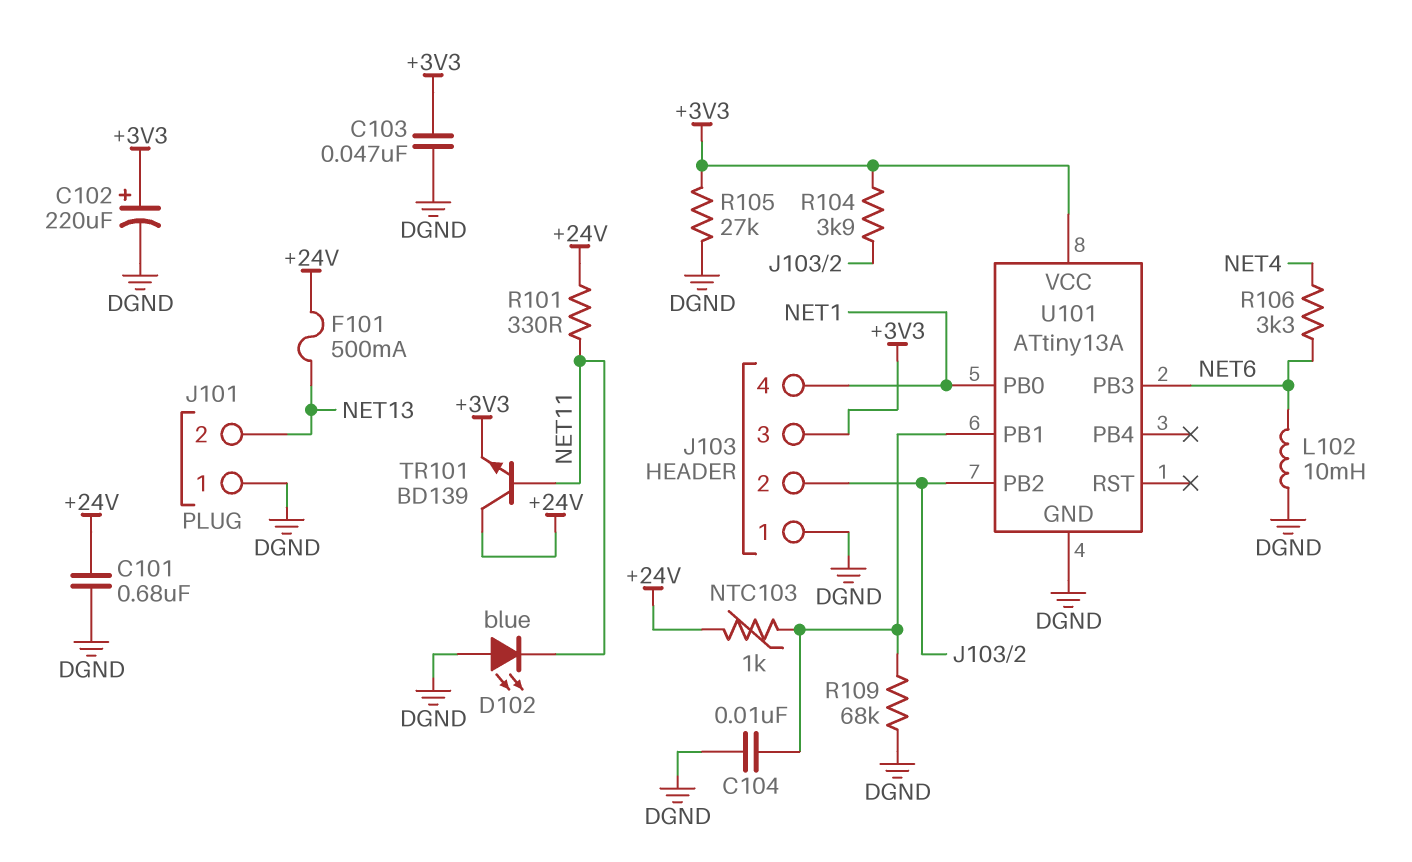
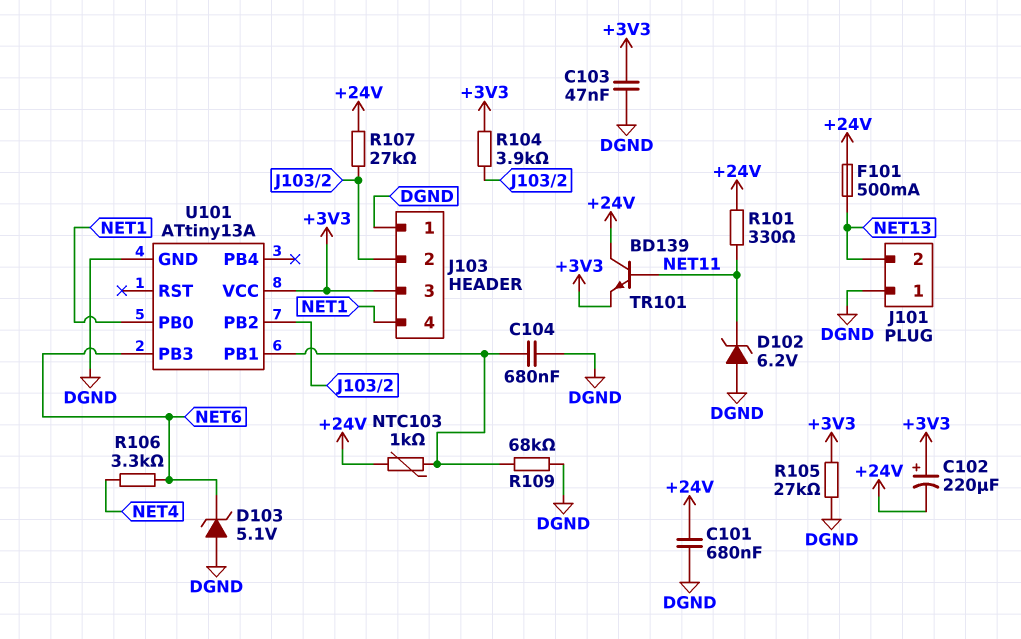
C102: 220uF (plus +3V3, minus DGND) -> 220uF (plus +3V3, minus +24V)
C104: 10nF (DGND, U101/PB1) -> 680nF (DGND, U101/PB1)
D102: LED blue (A DGND, K NET11) -> zener 6.2V (A DGND, K NET11)
D103: none -> zener 5.1V (A DGND, K NET6)
L102: 10mH (DGND, NET6) -> none
R107: none -> 27k (+24V, J103/2)

